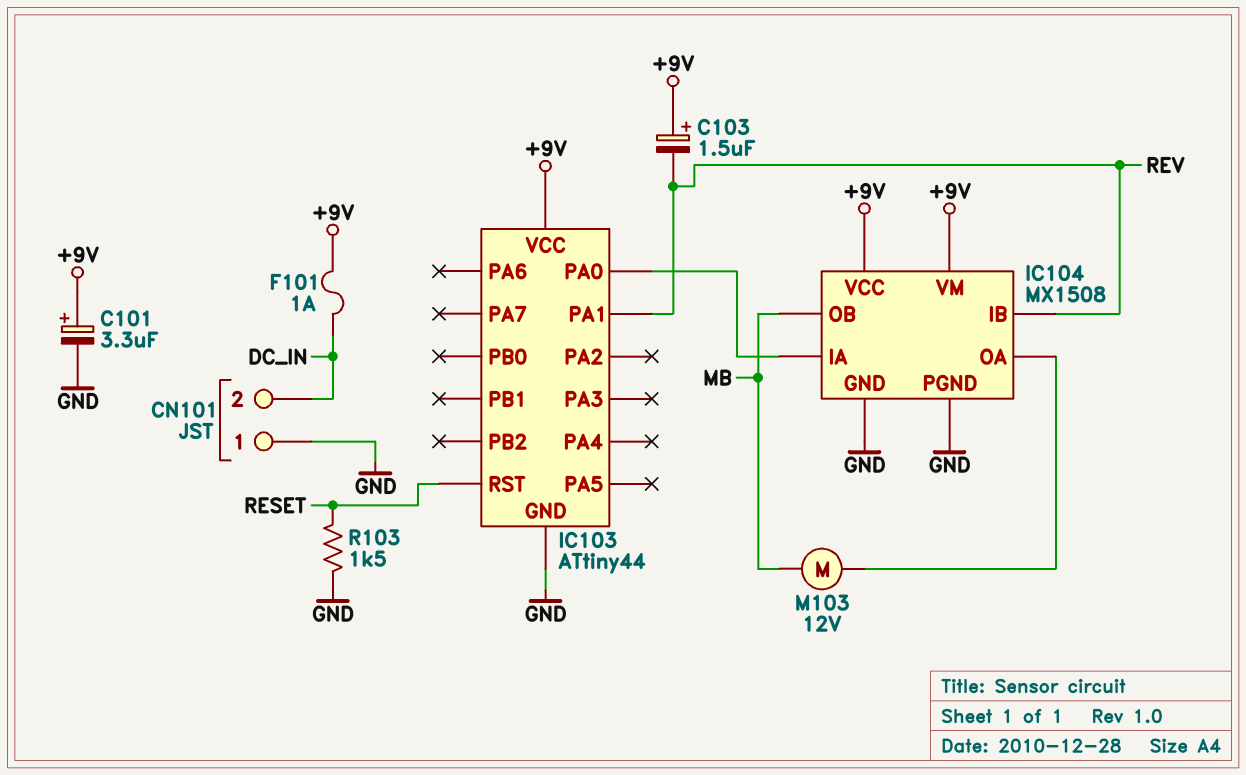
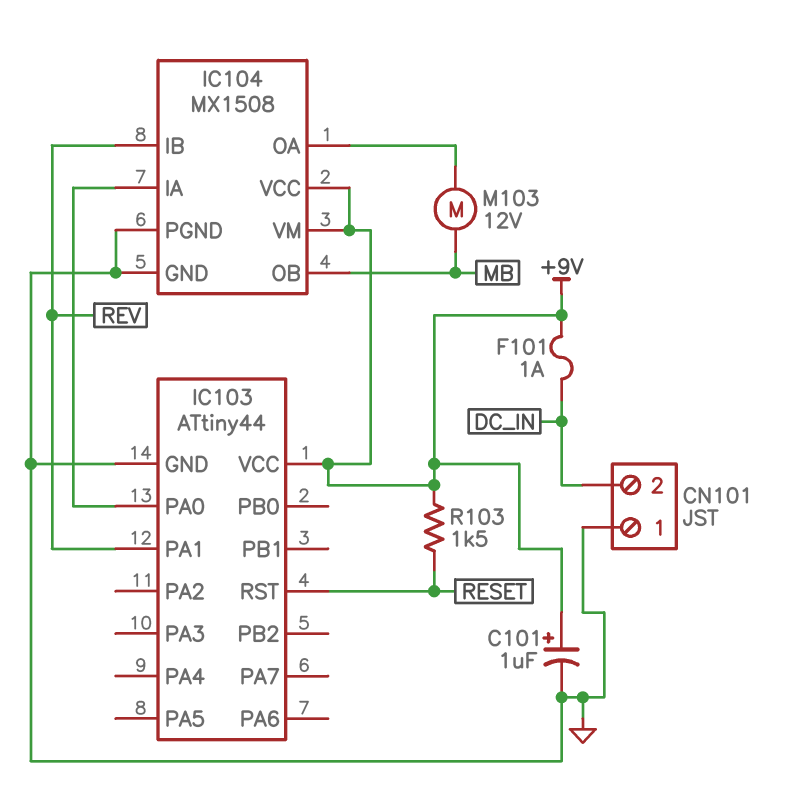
C101: 3.3uF (plus +9V, minus GND) -> 1uF (plus +9V, minus GND)
C103: 1.5uF (plus +9V, minus REV) -> none
R103: 1.5k (GND, RESET) -> 1.5k (+9V, RESET)

